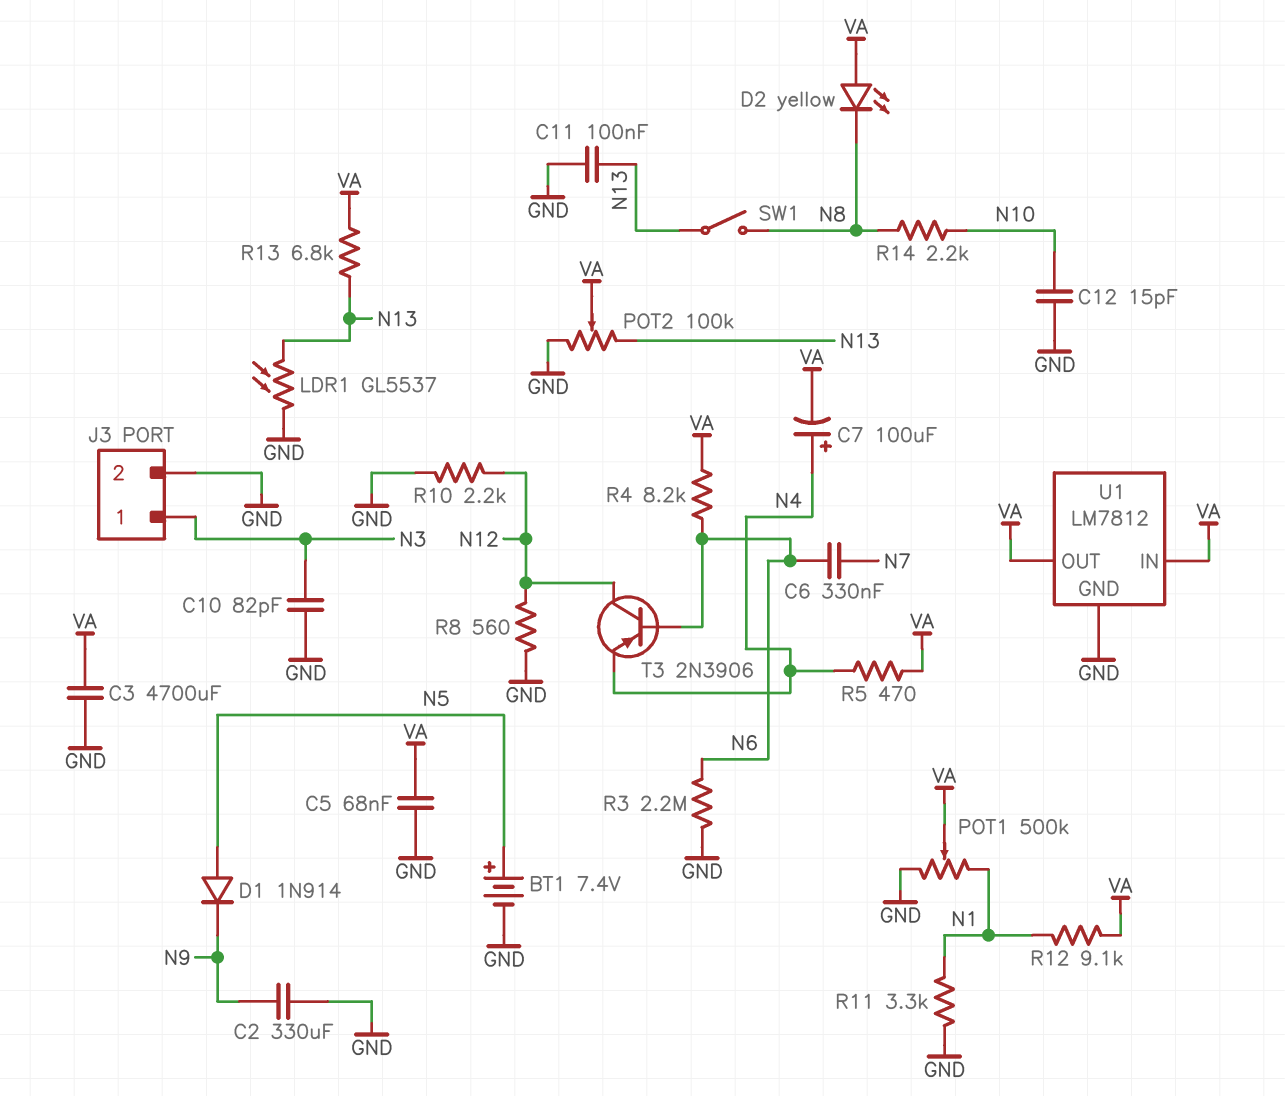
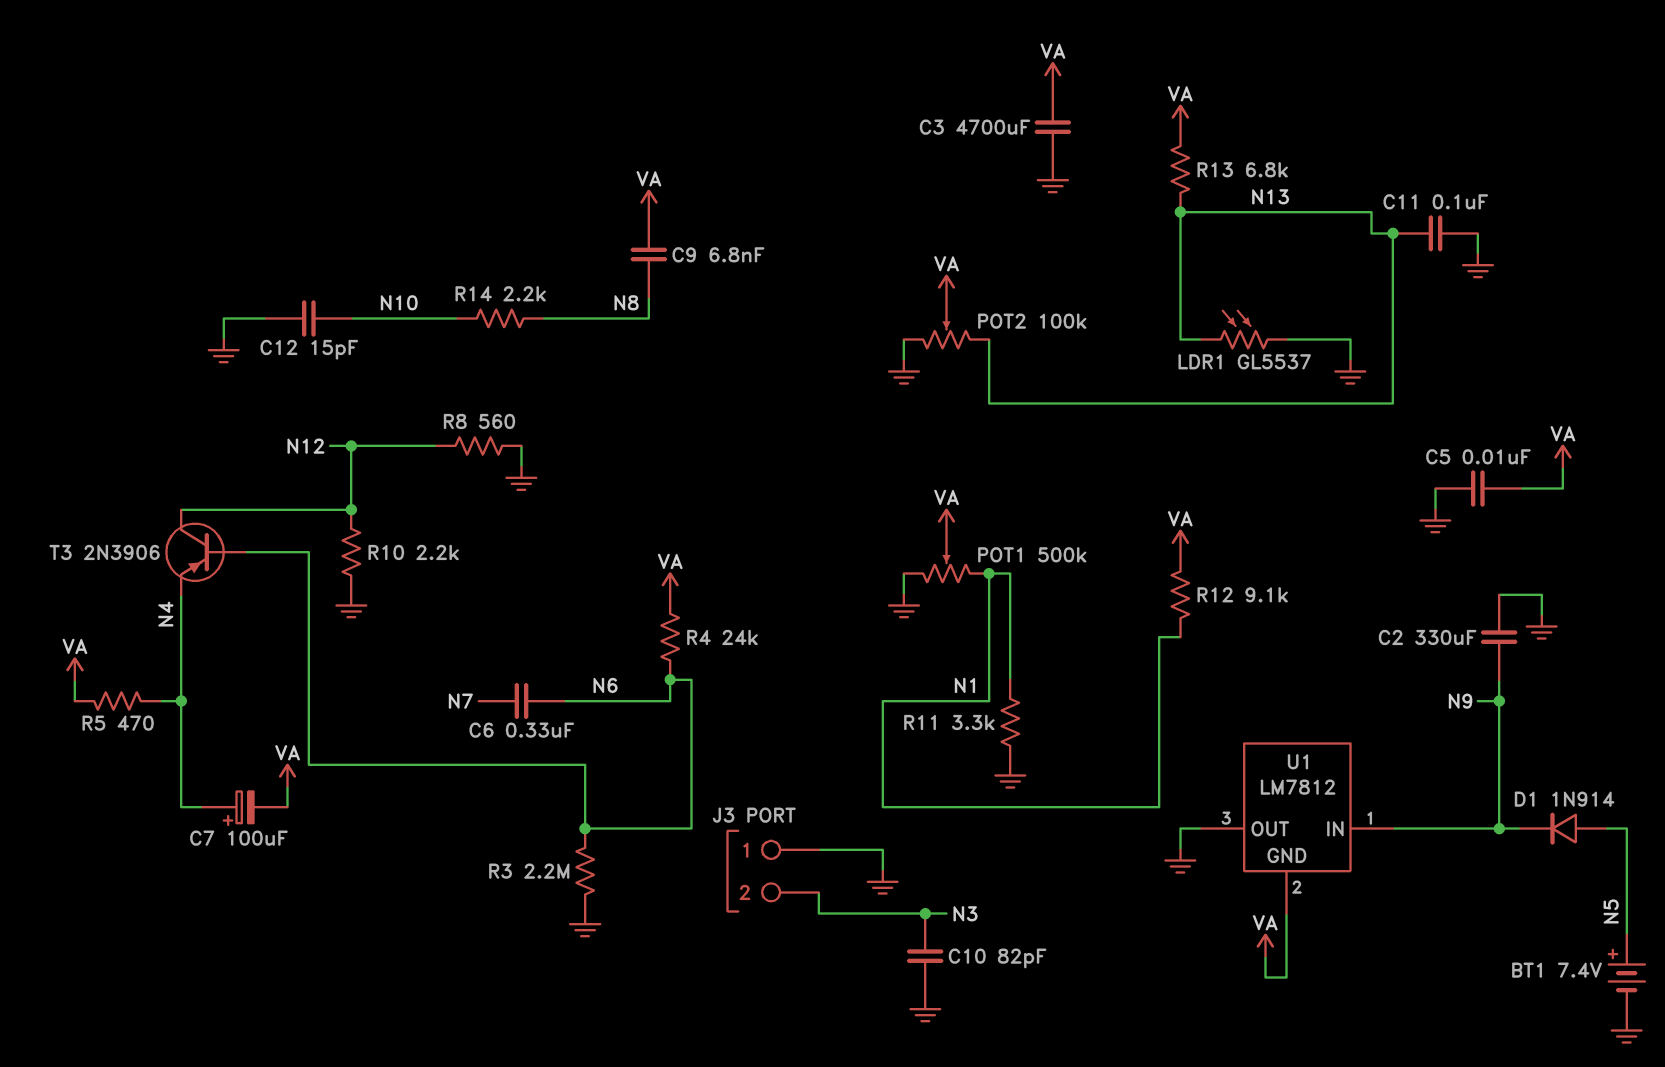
C5: 68nF (GND, VA) -> 10nF (GND, VA)
C9: none -> 6.8nF (N8, VA)
D2: LED yellow (A VA, K N8) -> none
J3 pin 1: N3 -> GND
J3 pin 2: GND -> N3
R4: 8.2k (N6, VA) -> 24k (N6, VA)
SW1: switch (N8, N13) -> none
U1 pin GND: GND -> VA
U1 pin IN: VA -> N9
U1 pin OUT: VA -> GND

